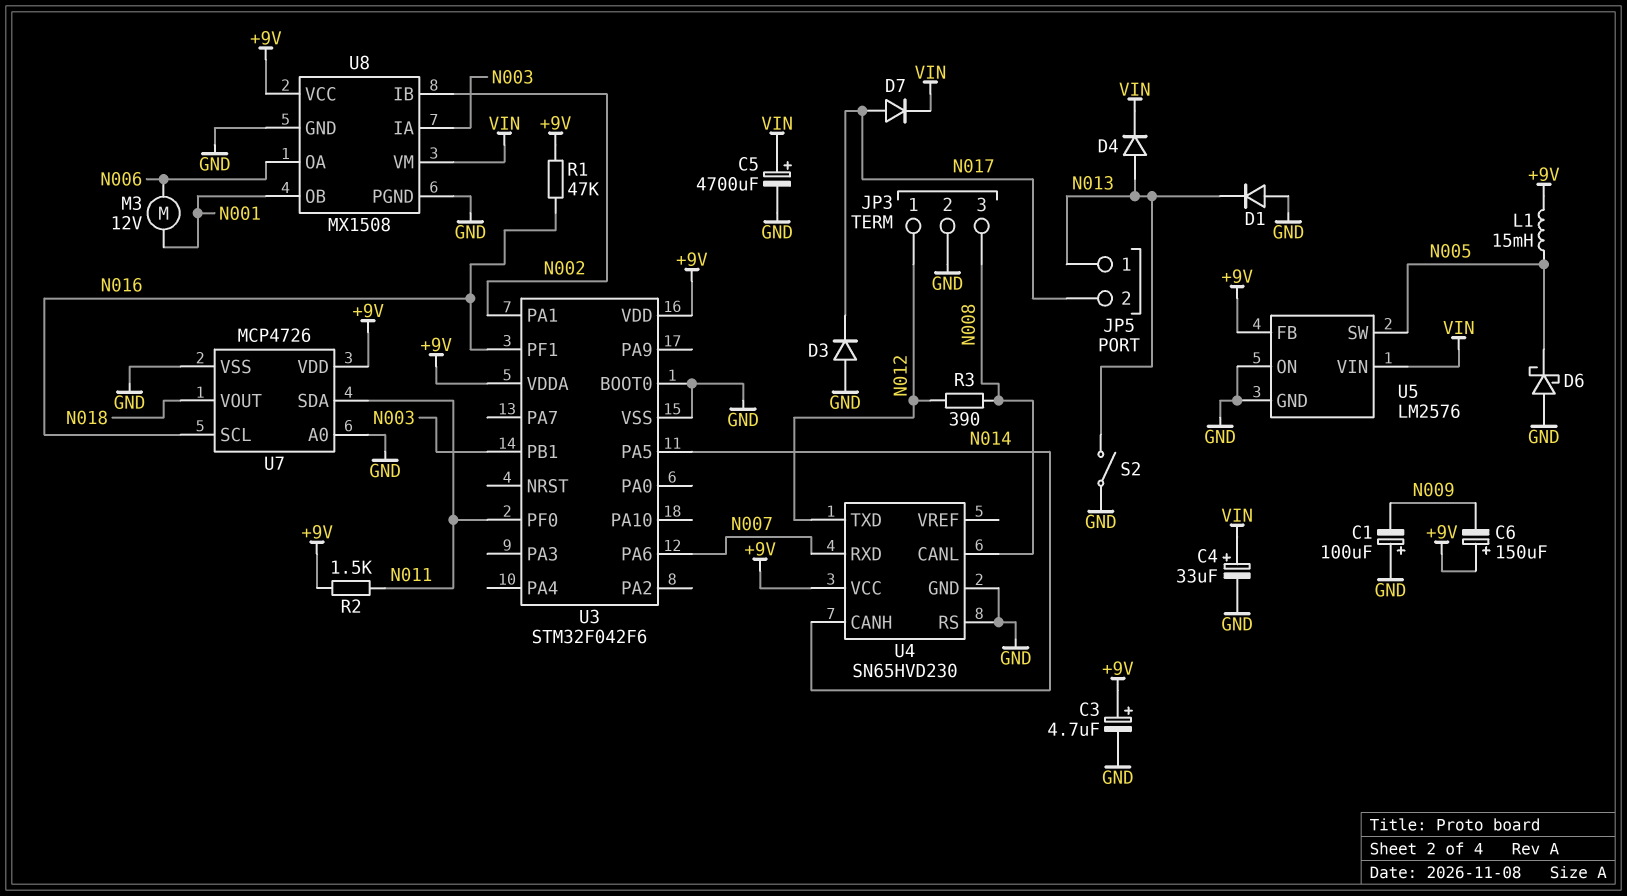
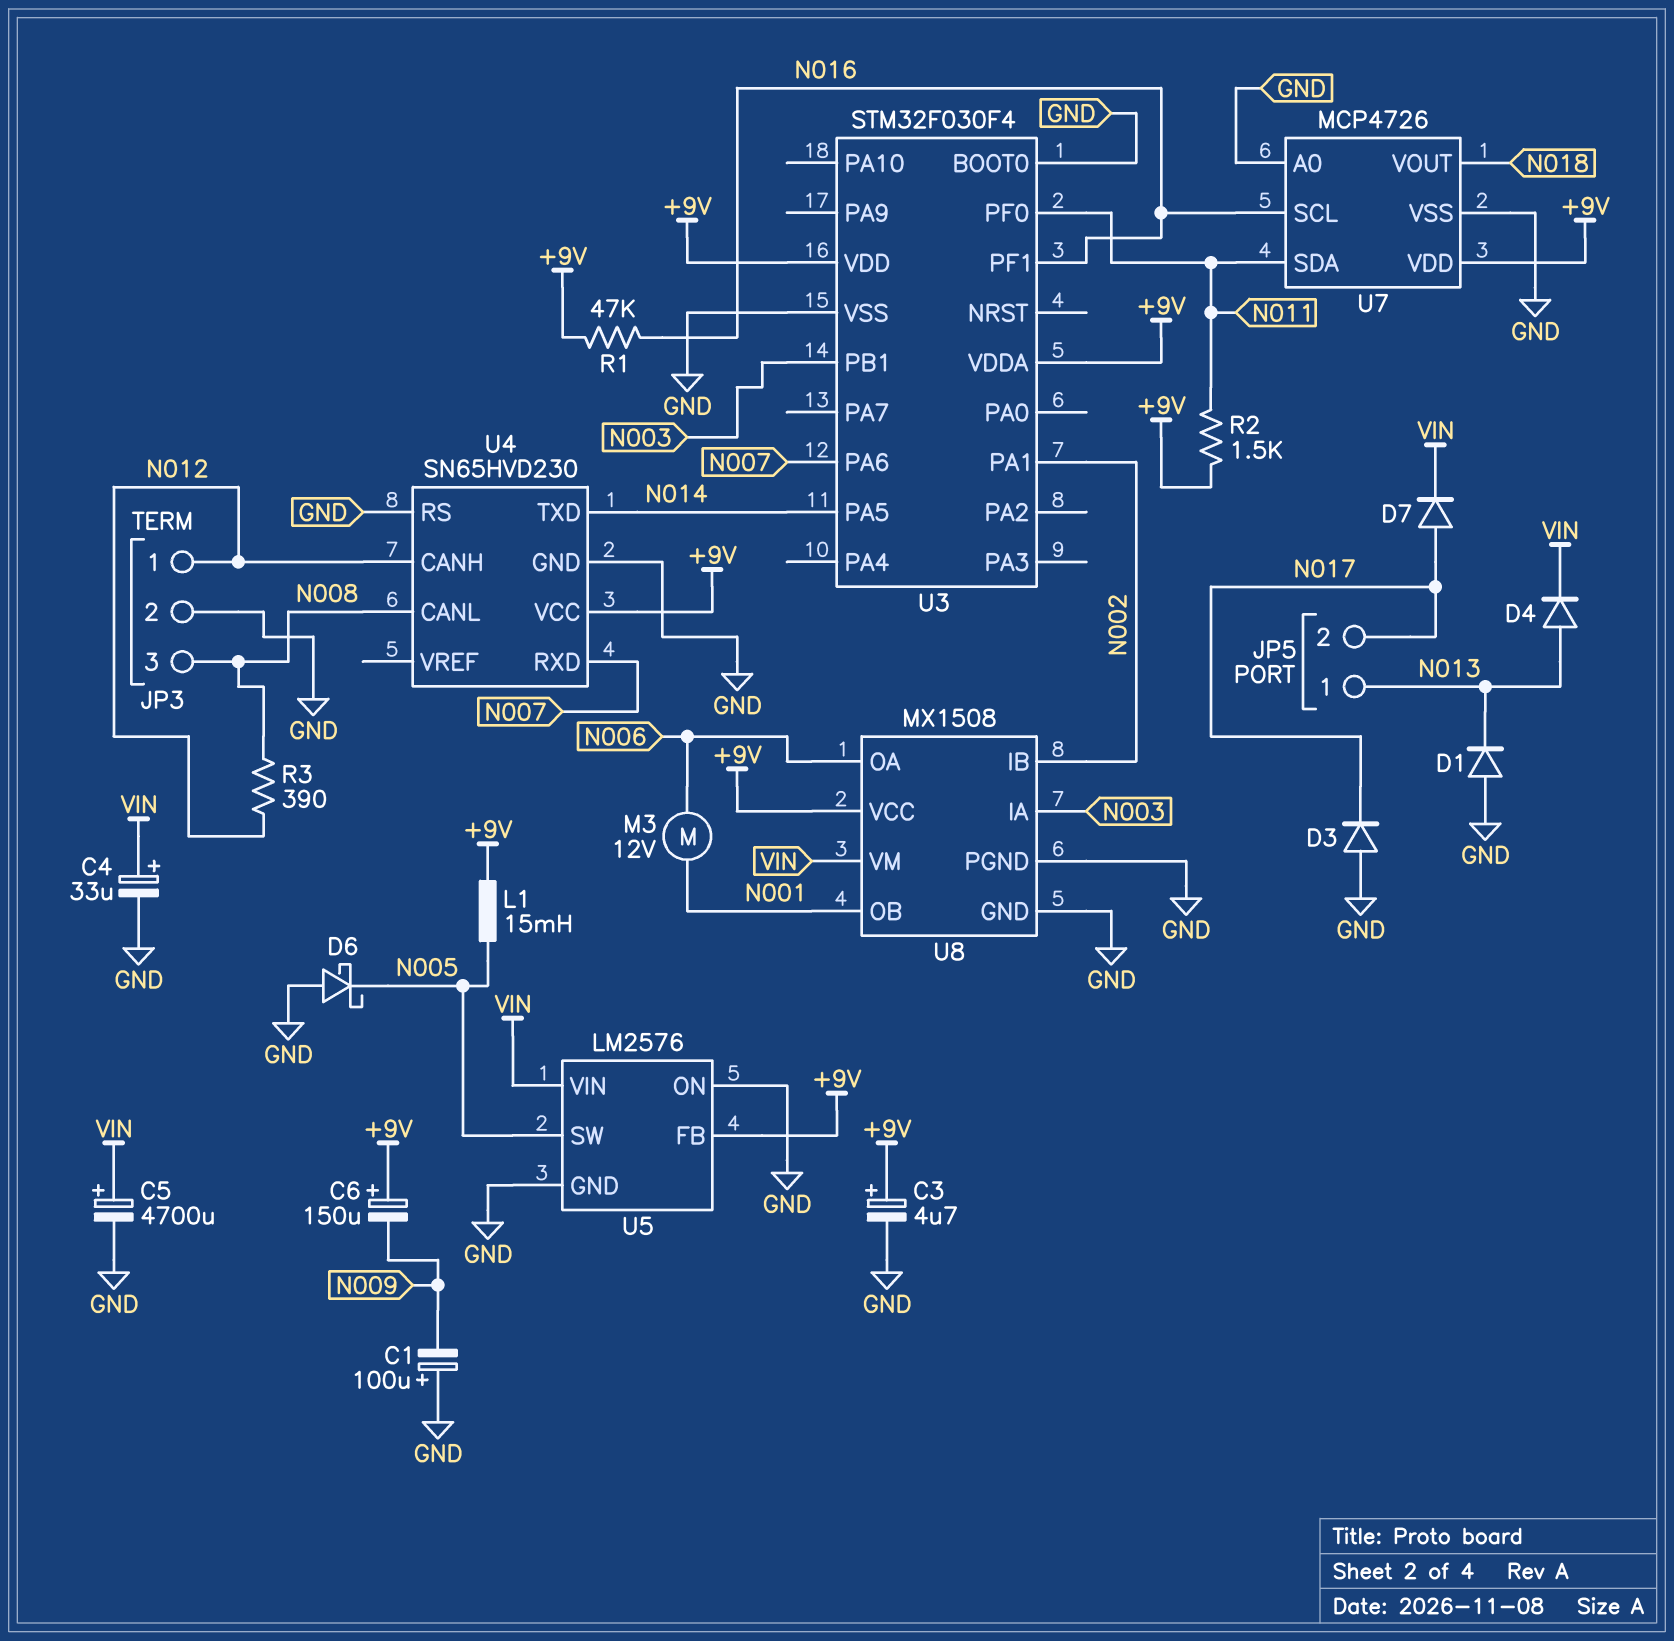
S2: switch (GND, N013) -> none
U3: STM32F042F6 -> STM32F030F4
U4 pin CANH: N014 -> N012
U4 pin TXD: N012 -> N014

